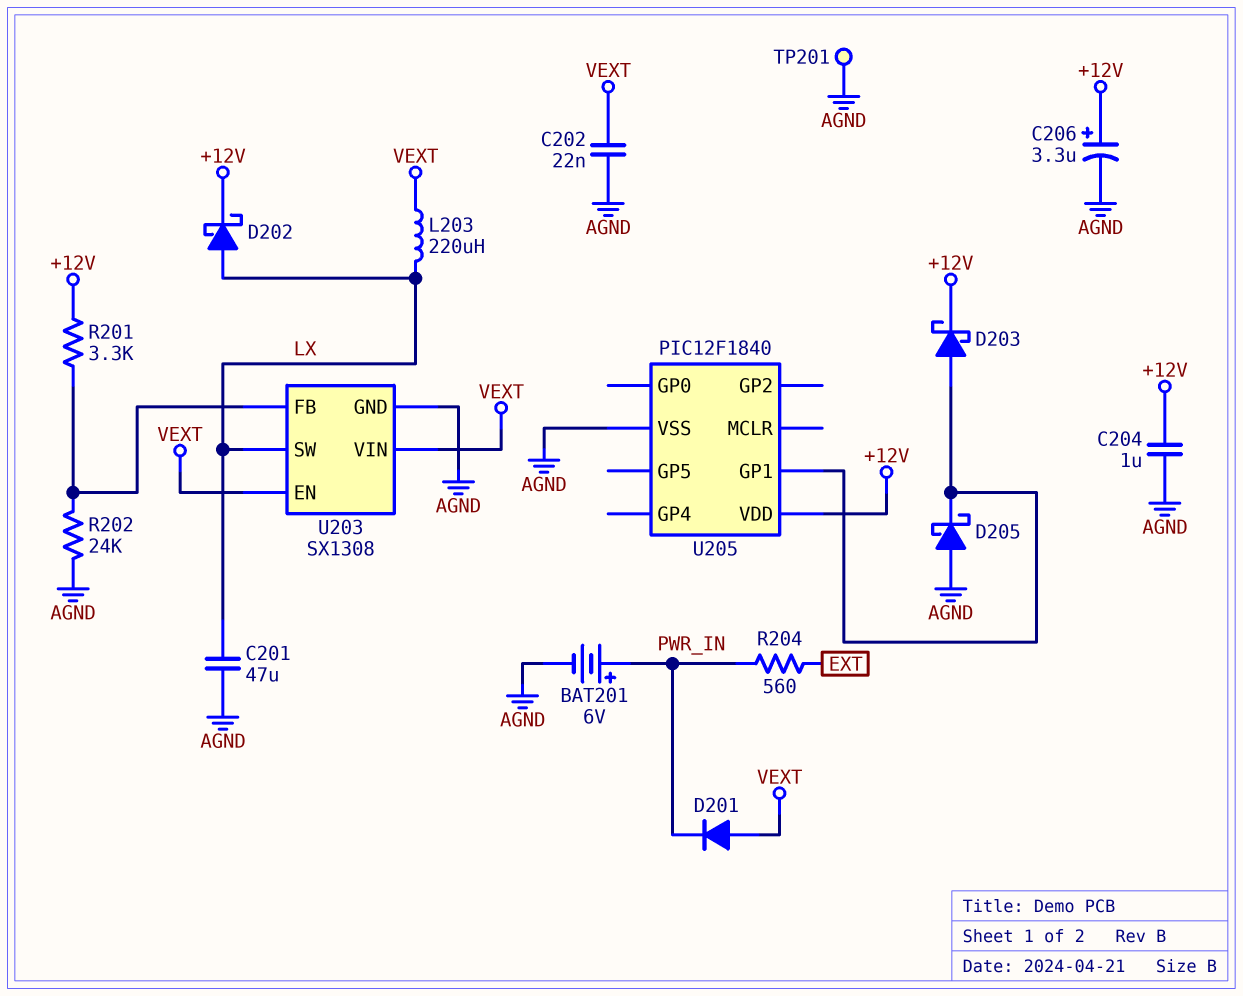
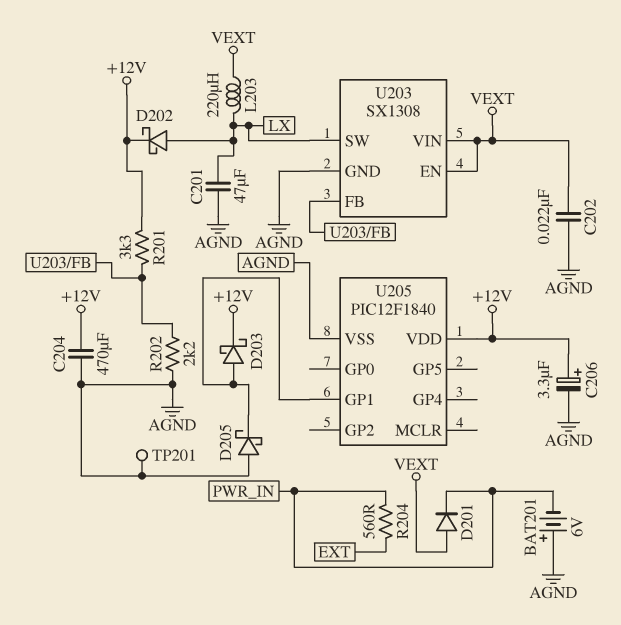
BAT201: 6V (plus PWR_IN, minus AGND) -> 6V (plus AGND, minus PWR_IN)
C204: 1uF (+12V, AGND) -> 470uF (+12V, AGND)
R202: 24k (AGND, U203/FB) -> 2.2k (AGND, U203/FB)

